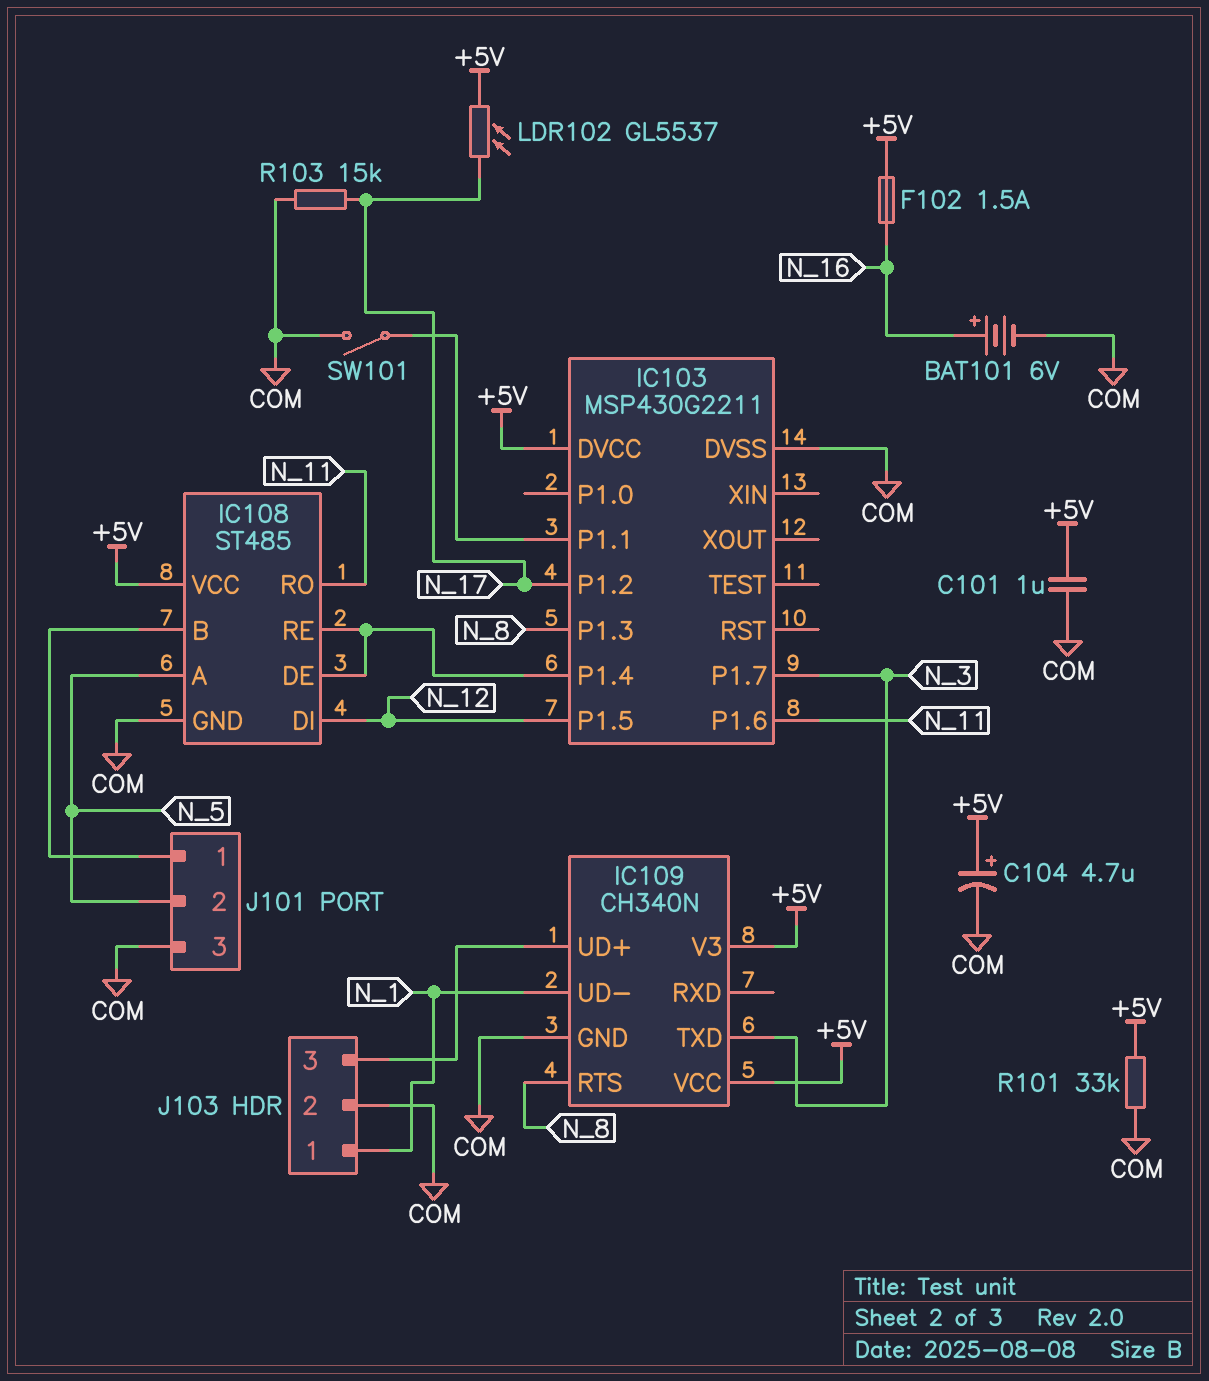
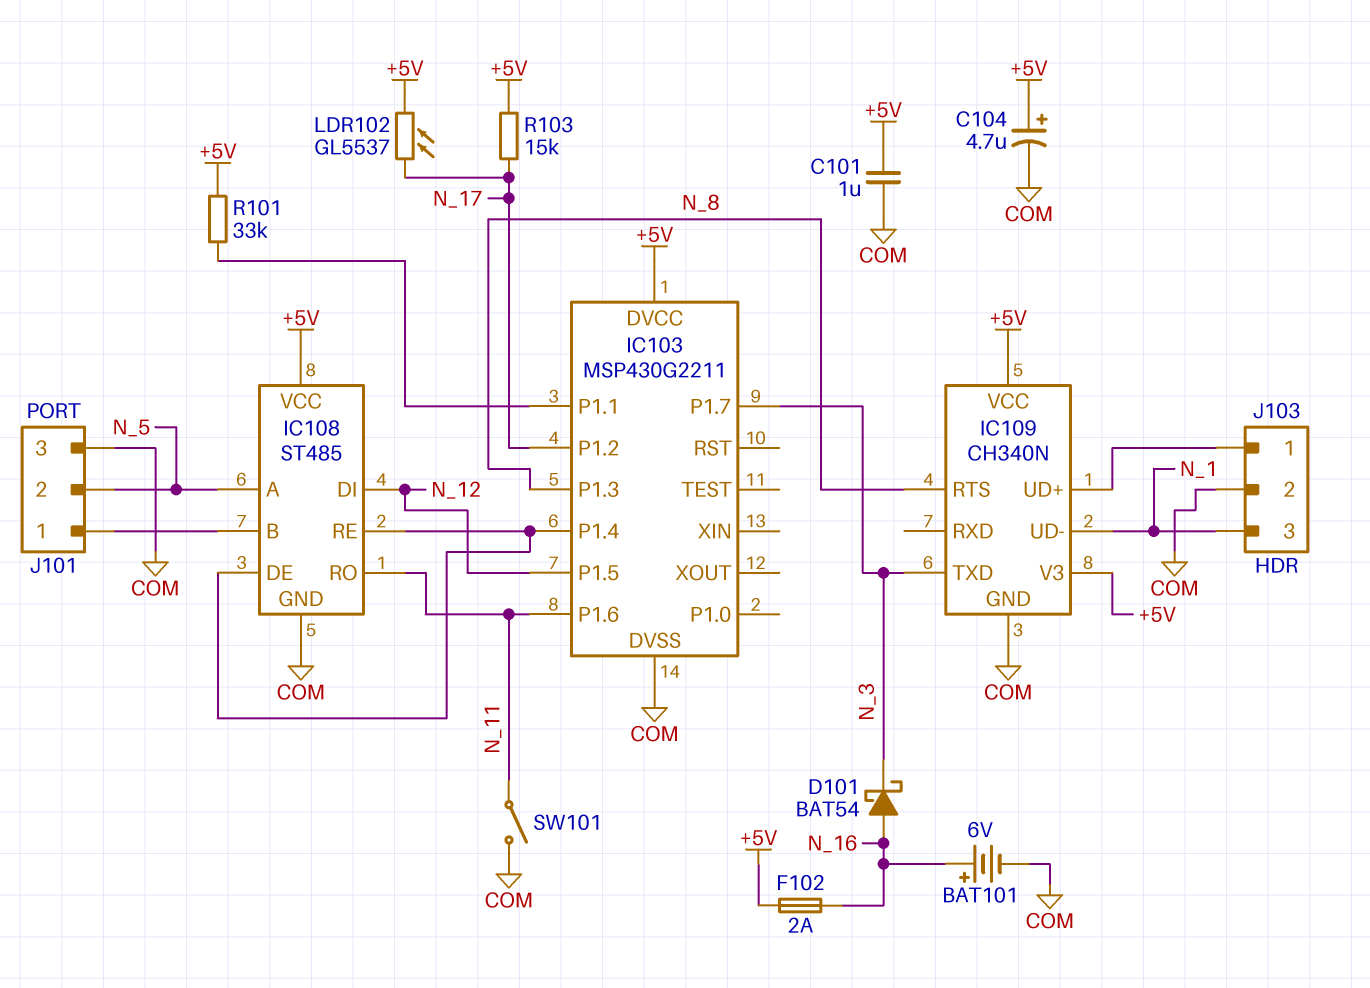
D101: none -> schottky BAT54 (A N_16, K N_3)
F102: 1.5A (+5V, N_16) -> 2A (+5V, N_16)
J103 pin 1: N_1 -> IC109/UD+
J103 pin 3: IC109/UD+ -> N_1
R101: 33k (+5V, COM) -> 33k (+5V, IC103/P1.1)
R103: 15k (COM, N_17) -> 15k (+5V, N_17)
SW101: switch (COM, IC103/P1.1) -> switch (COM, N_11)

